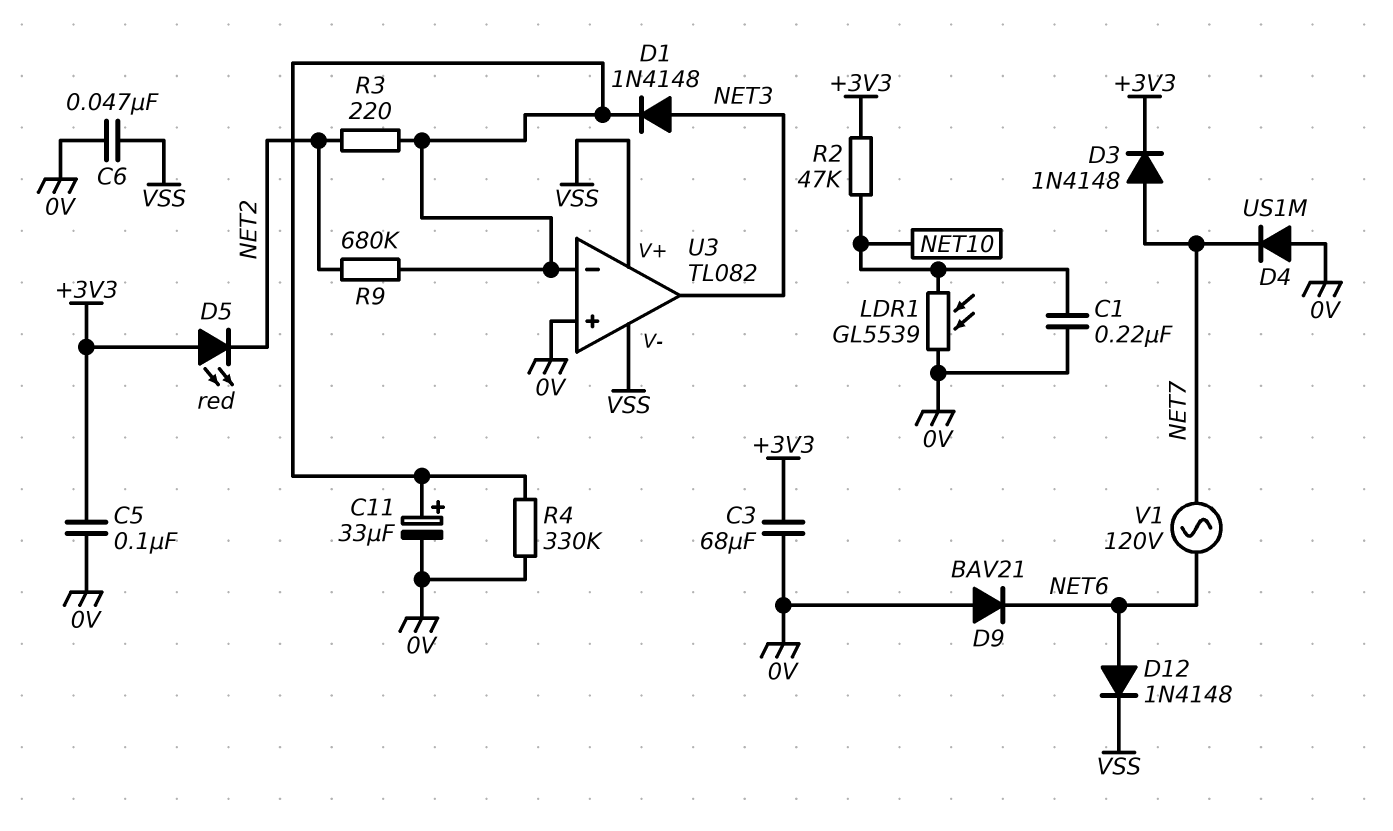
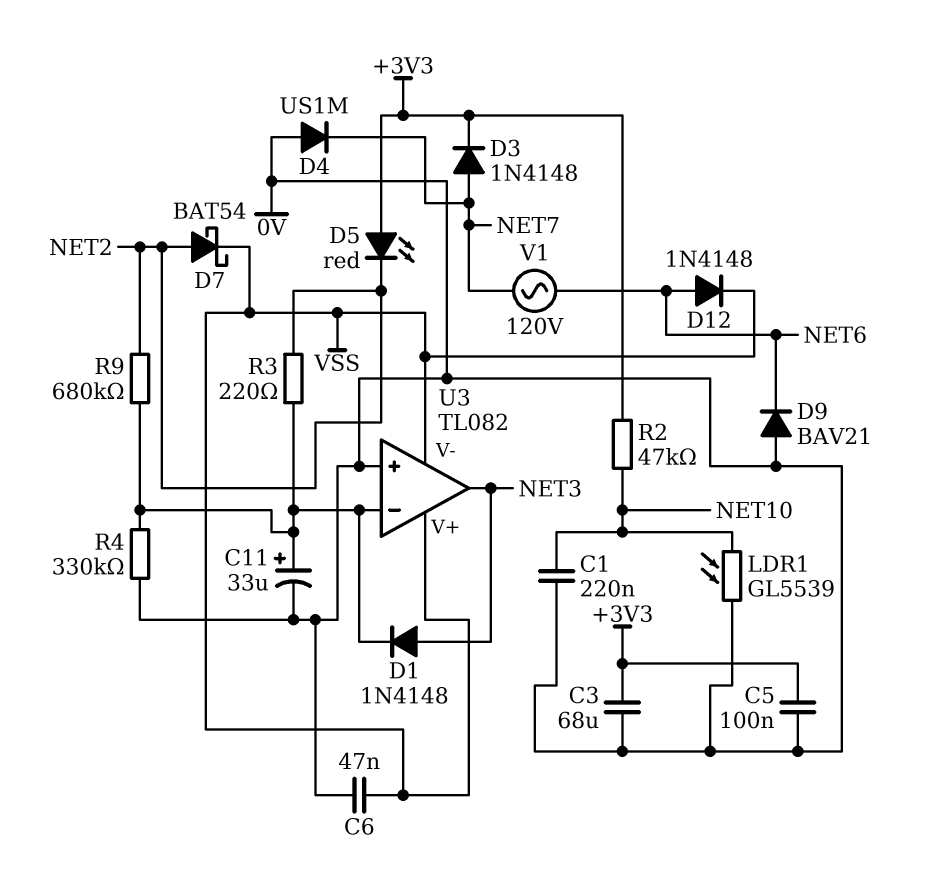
D7: none -> schottky BAT54 (A NET2, K VSS)

